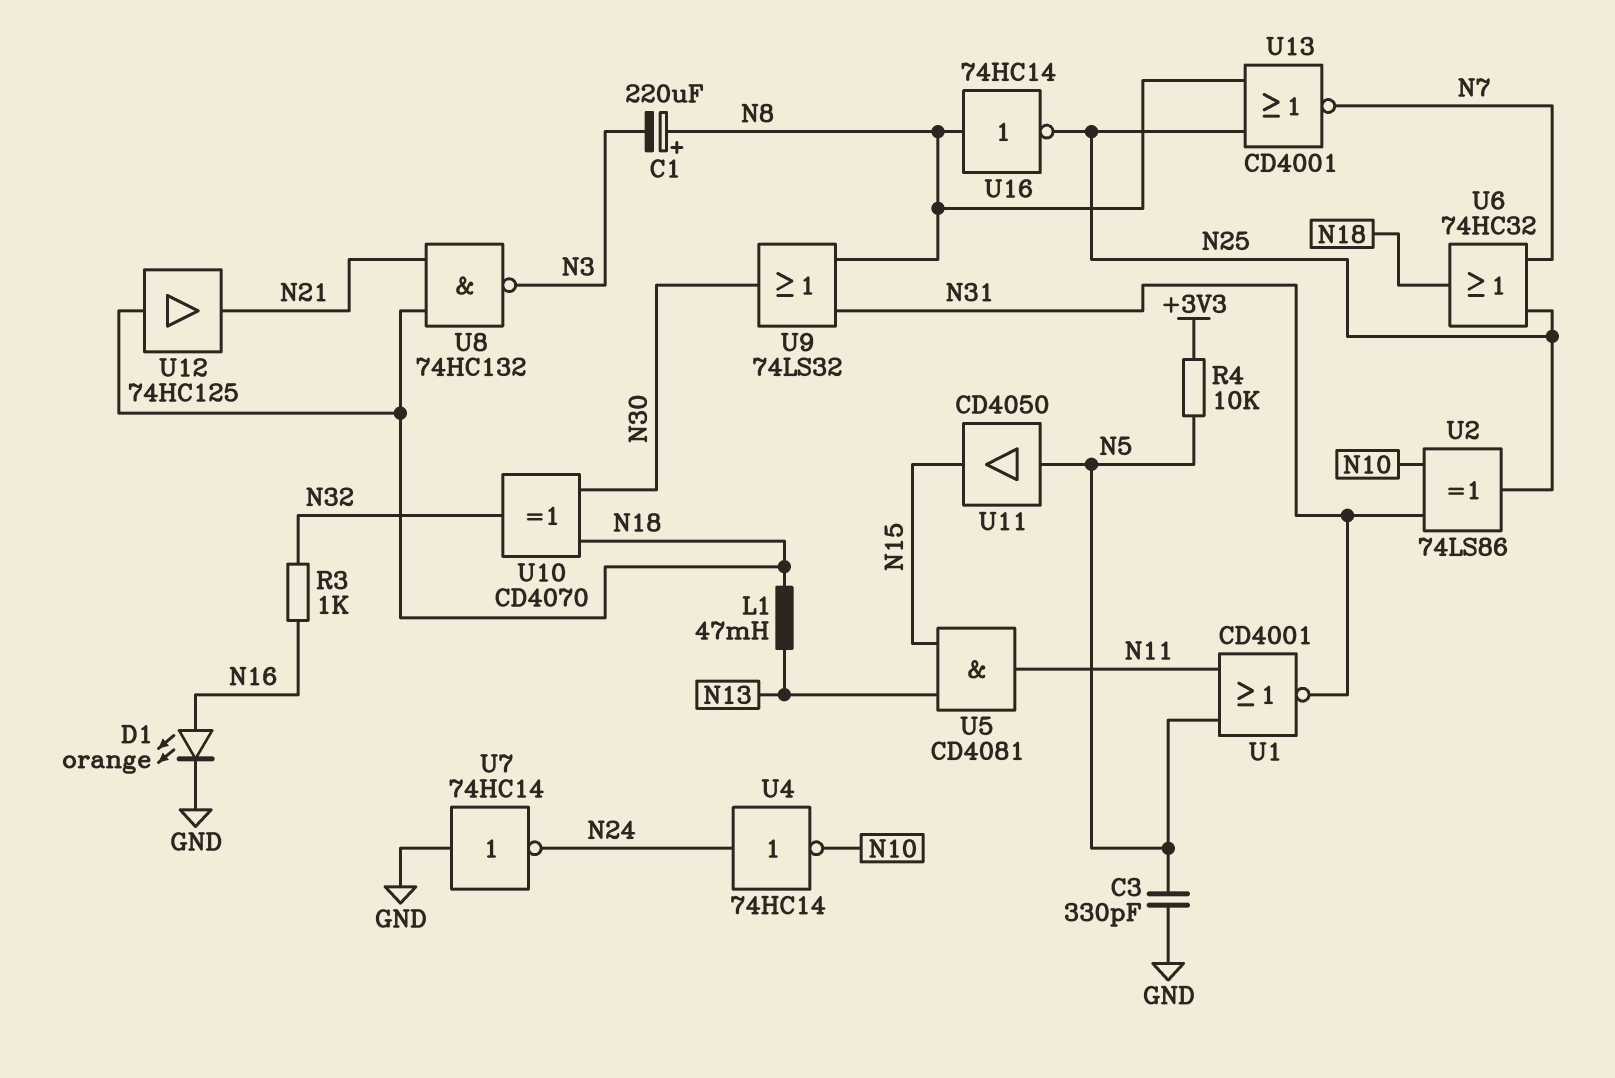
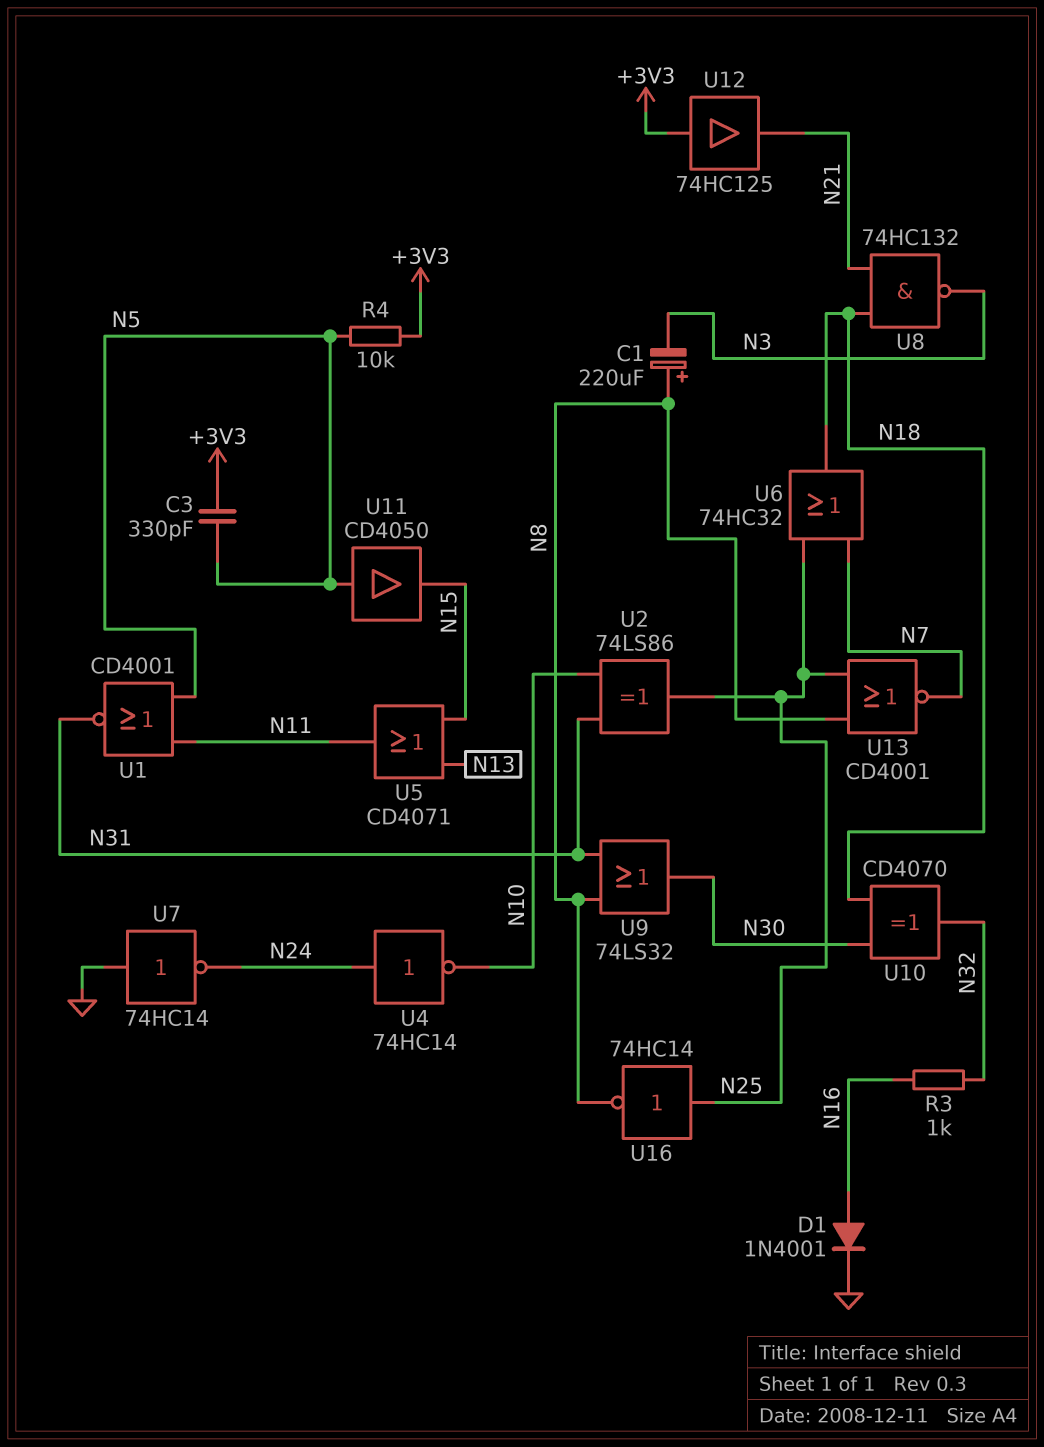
C3: 330pF (GND, N5) -> 330pF (+3V3, N5)
D1: LED orange (A N16, K GND) -> diode 1N4001 (A N16, K GND)
L1: 47mH (N13, N18) -> none
U5: AND CD4081 (in N13, in N15, out N11) -> OR CD4071 (in N13, in N15, out N11)
U12: buffer 74HC125 (in N18, out N21) -> buffer 74HC125 (in +3V3, out N21)
U16: NOT 74HC14 (in N8, out N25) -> NOT 74HC14 (in N25, out N8)

